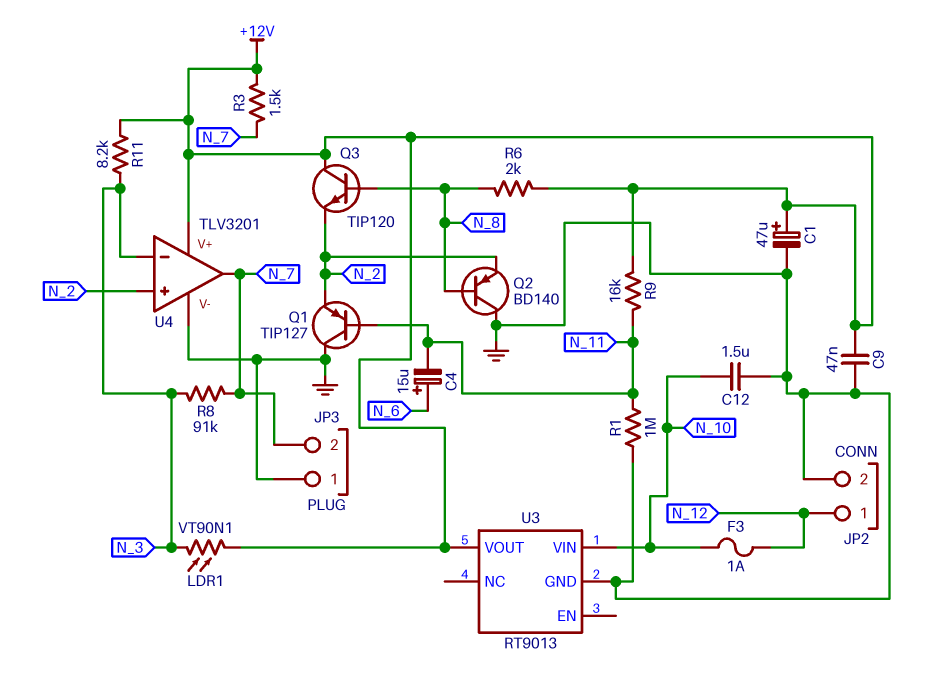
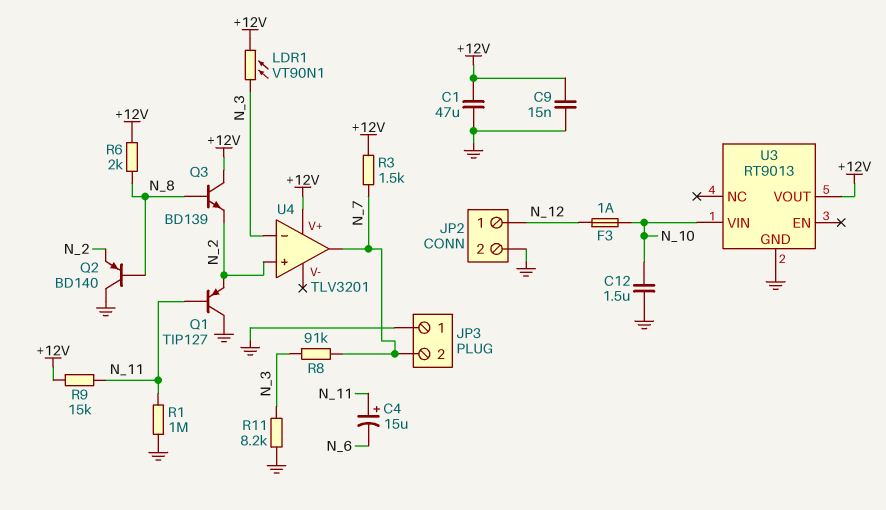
C1: 47uF (plus +12V, minus GND) -> 47uF (+12V, GND)
C4: 15uF (plus N_6, minus N_11) -> 15uF (plus N_11, minus N_6)
C9: 47nF (+12V, GND) -> 15nF (+12V, GND)
Q3: NPN TIP120 (B N_8, C +12V, E N_2) -> NPN BD139 (B N_8, C +12V, E N_2)
R9: 16k (+12V, N_11) -> 15k (+12V, N_11)
R11: 8.2k (+12V, N_3) -> 8.2k (GND, N_3)
U4 pin V-: GND -> none

